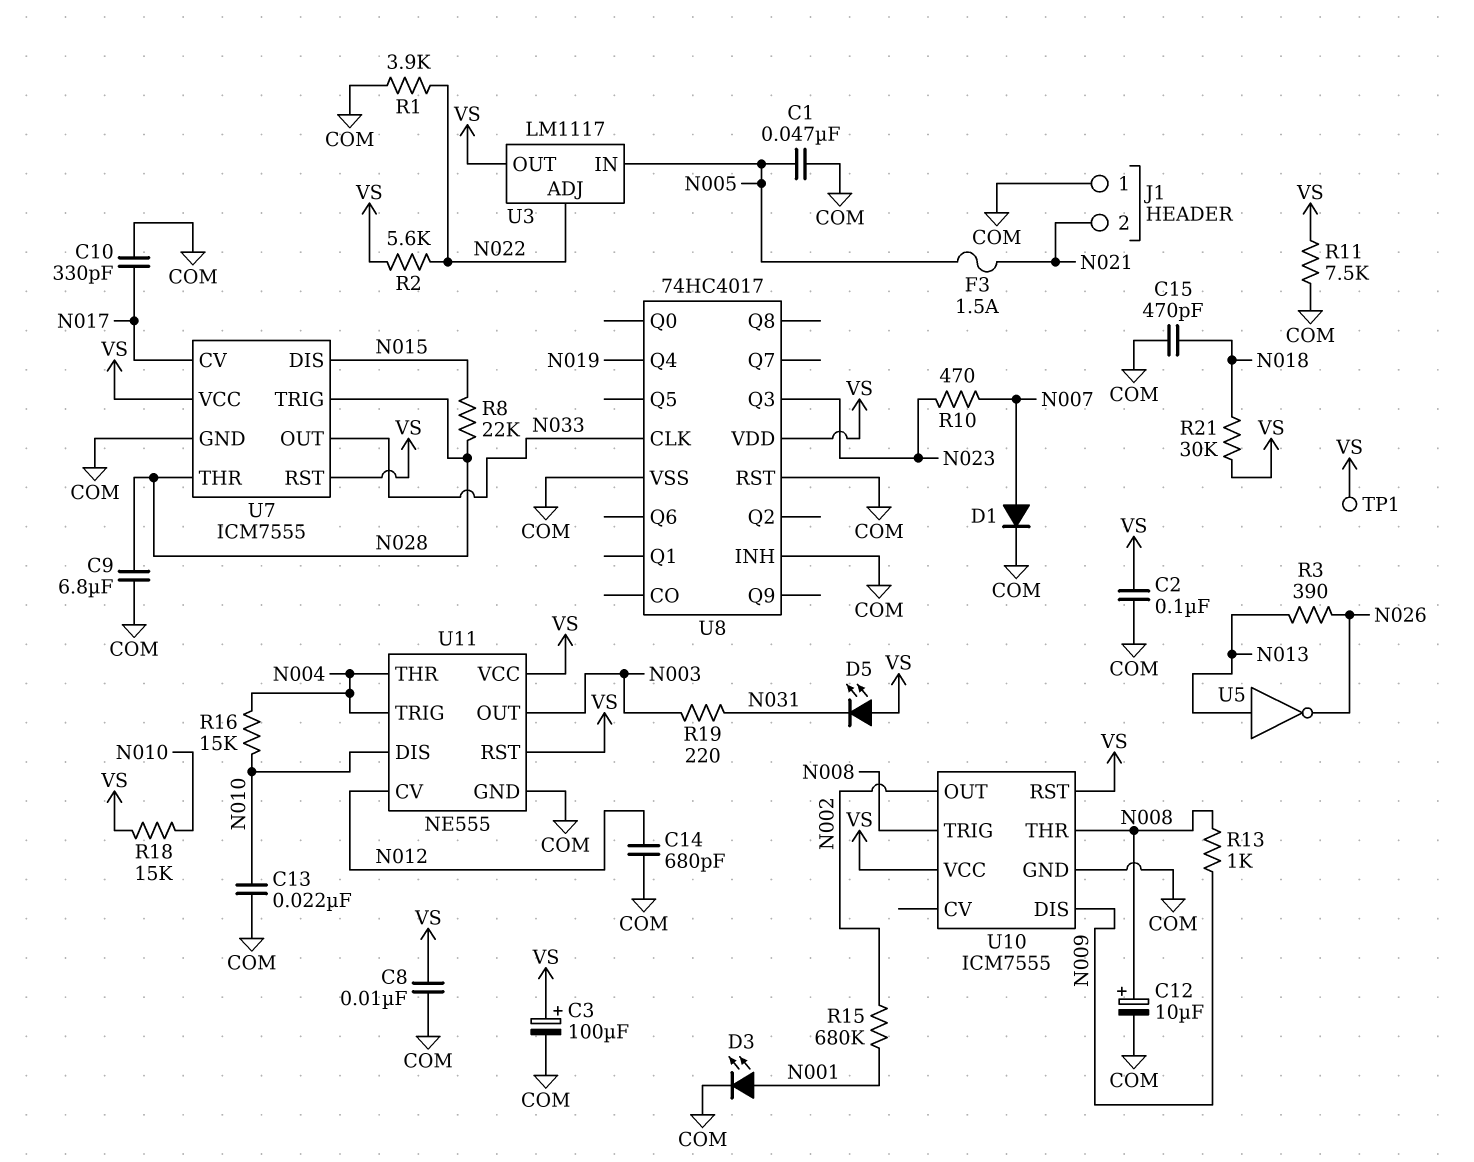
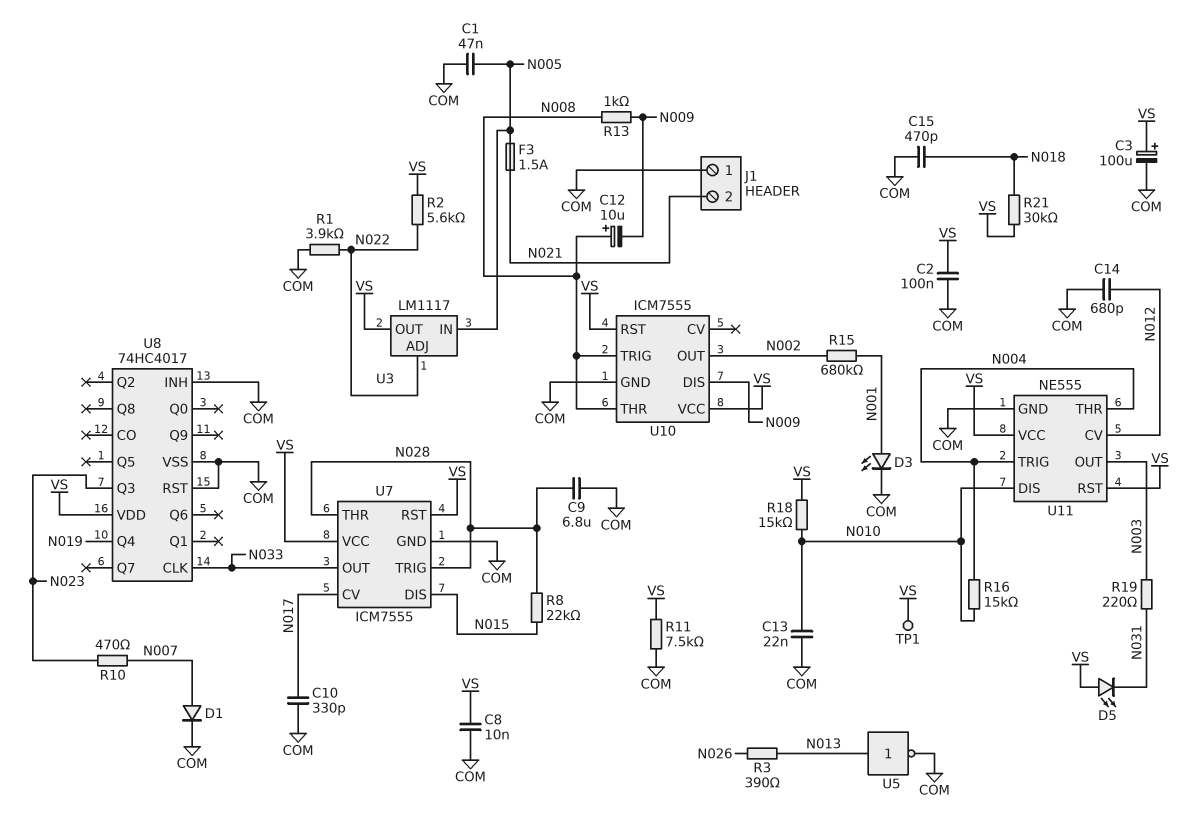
C12: 10uF (plus N008, minus COM) -> 10uF (plus N008, minus N009)
U5: NOT (in N013, out N026) -> NOT (in N013, out COM)

